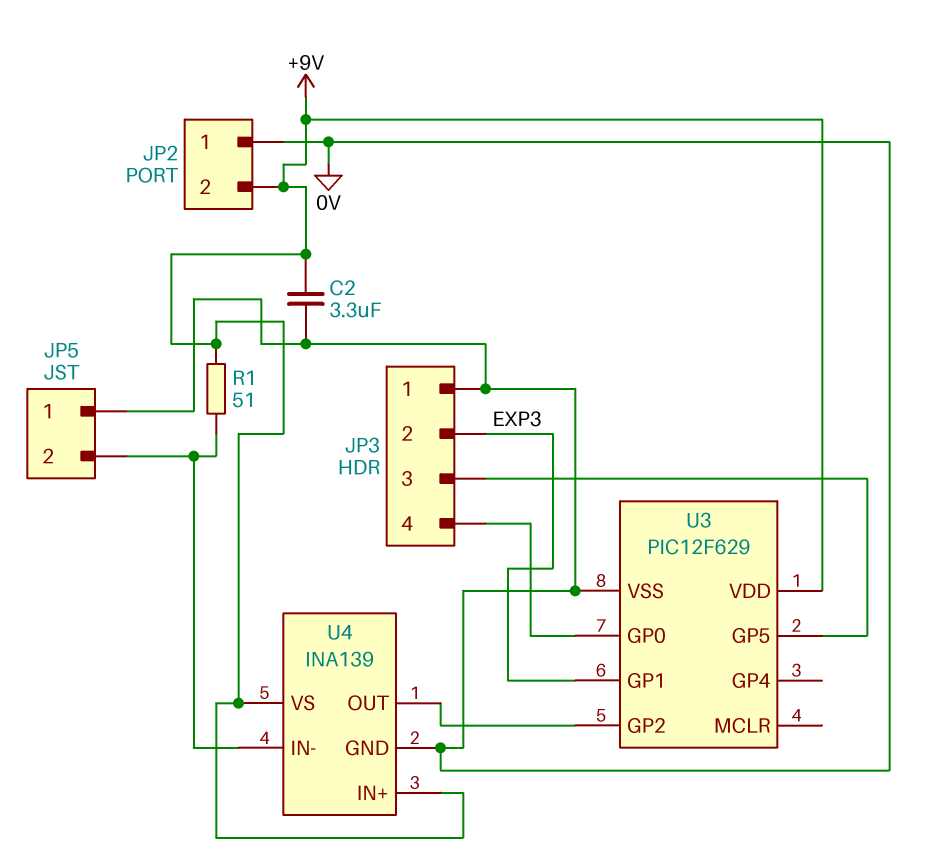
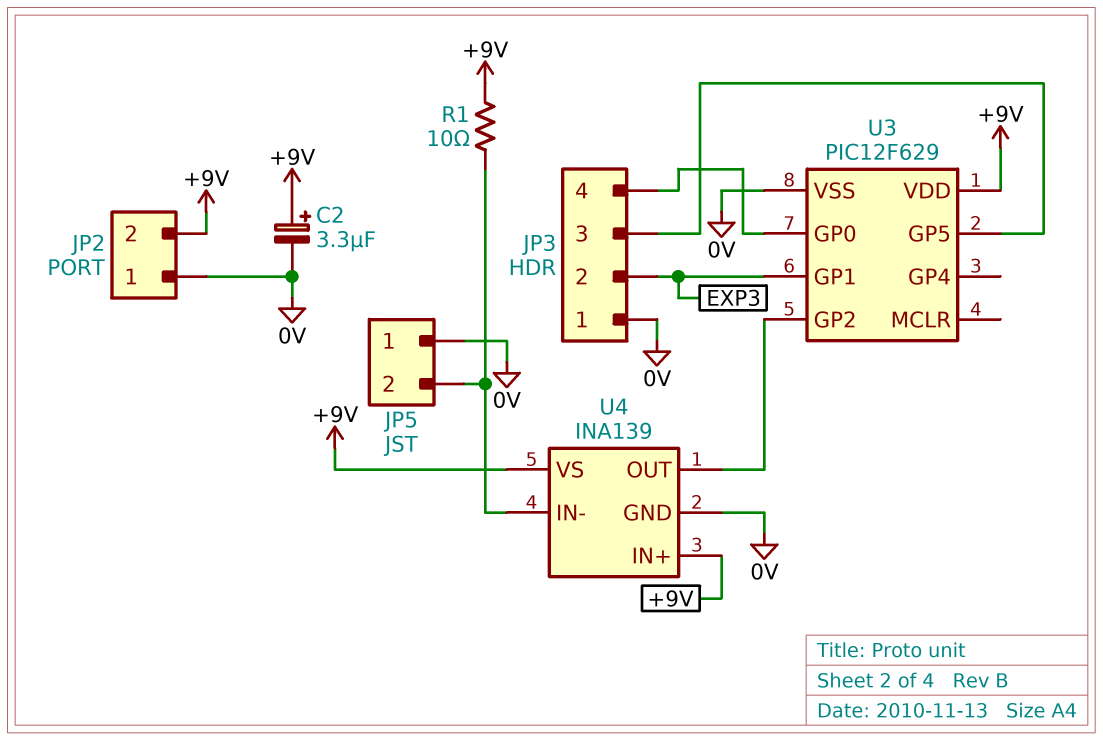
C2: 3.3uF (+9V, 0V) -> 3.3uF (plus +9V, minus 0V)
R1: 51 (+9V, JP5/2) -> 10 (+9V, JP5/2)

